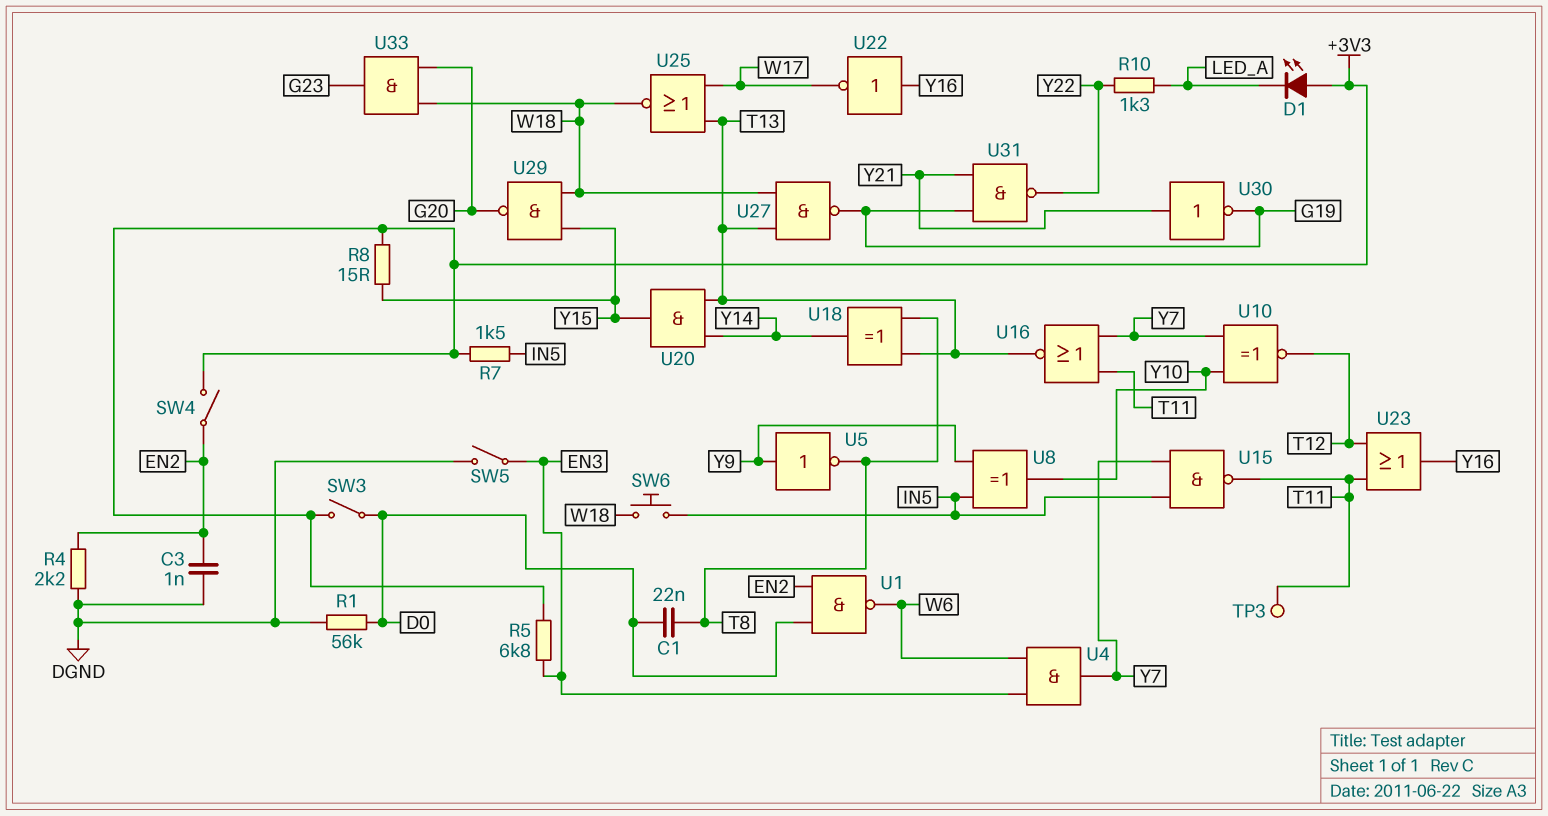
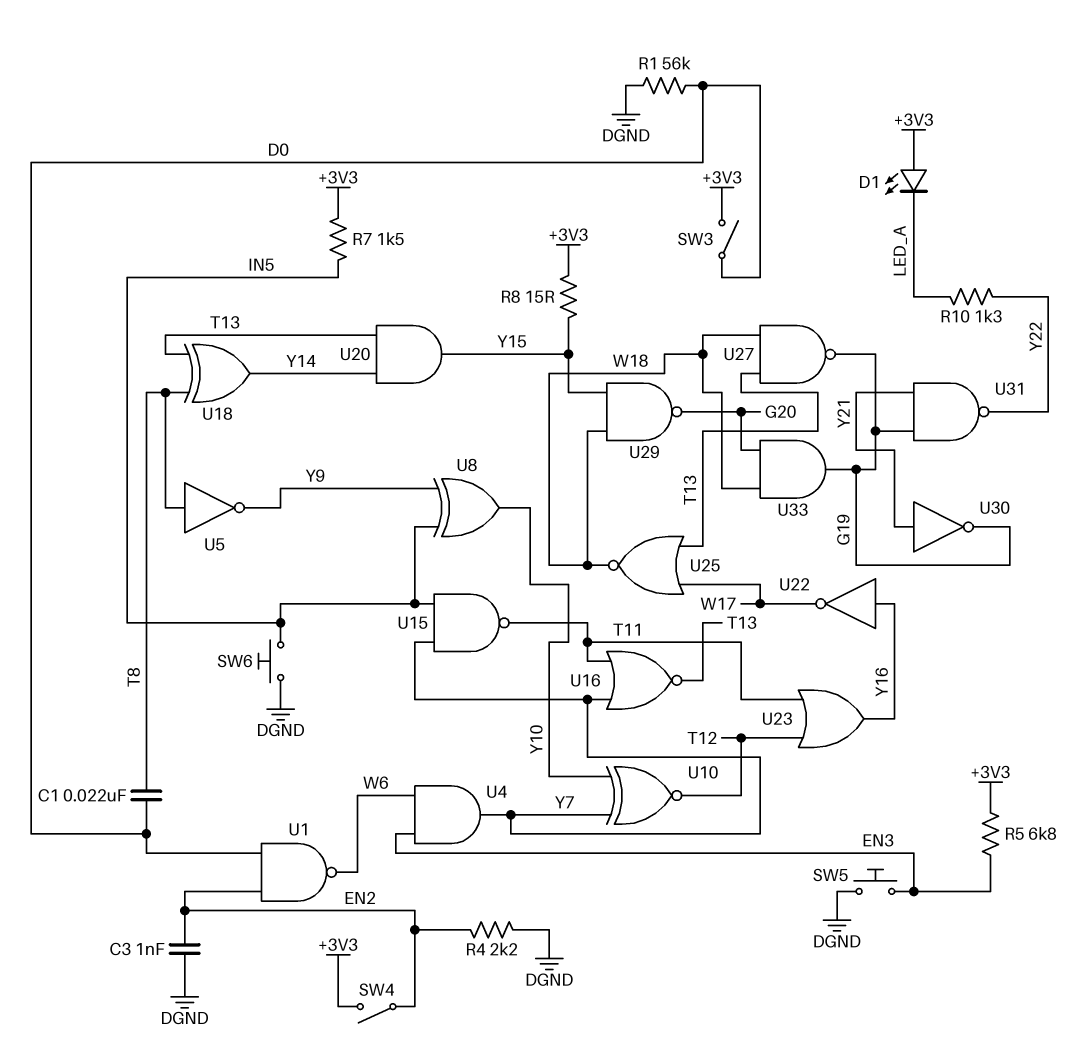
SW5: switch (DGND, EN3) -> button (DGND, EN3)
SW6: button (IN5, W18) -> button (DGND, IN5)
TP3: test point (T11) -> none
U5: NOT (in Y9, out T8) -> NOT (in T8, out Y9)
U33: AND (in G20, in W18, out G23) -> AND (in G20, in W18, out G19)

